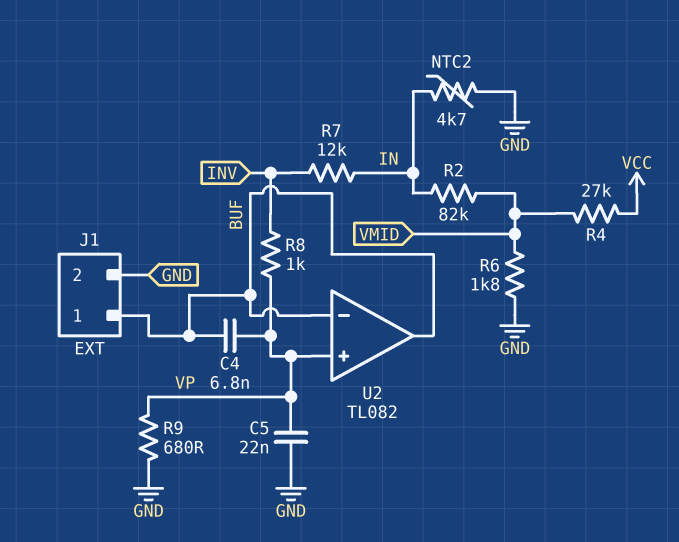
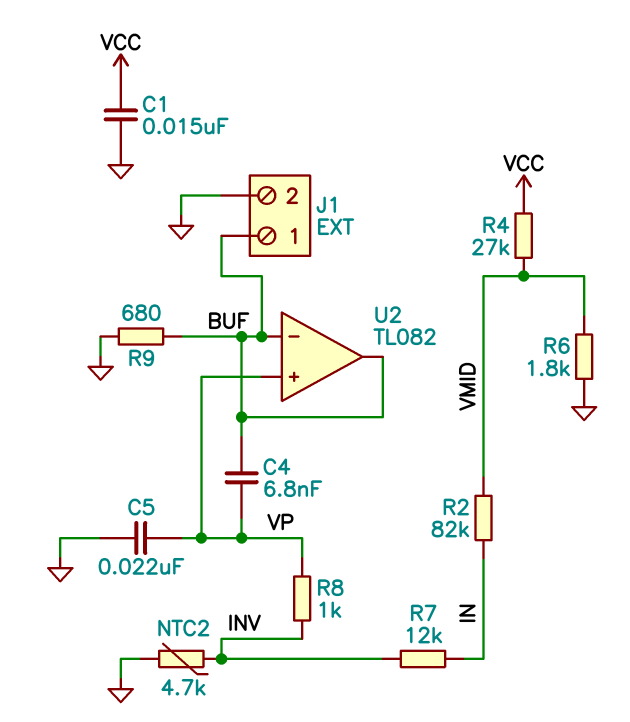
C1: none -> 15nF (GND, VCC)
NTC2: 4.7k (GND, IN) -> 4.7k (GND, INV)
R9: 680 (GND, VP) -> 680 (BUF, GND)

